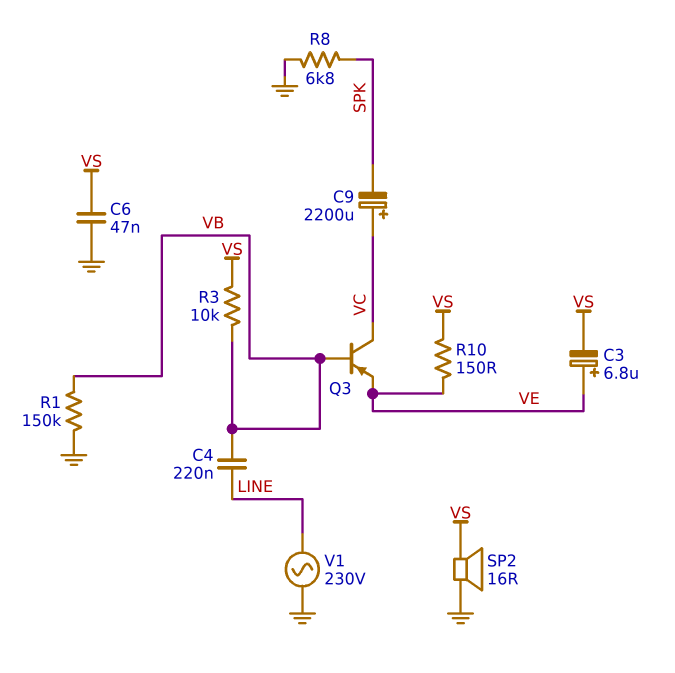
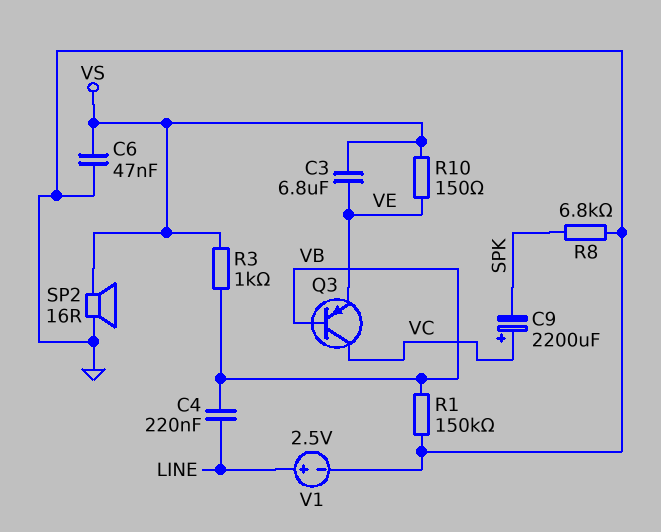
C3: 6.8uF (plus VE, minus VS) -> 6.8uF (VE, VS)
R3: 10k (VB, VS) -> 1k (VB, VS)
V1: AC 230V (GND, LINE) -> 2.5V (plus LINE, minus GND)

